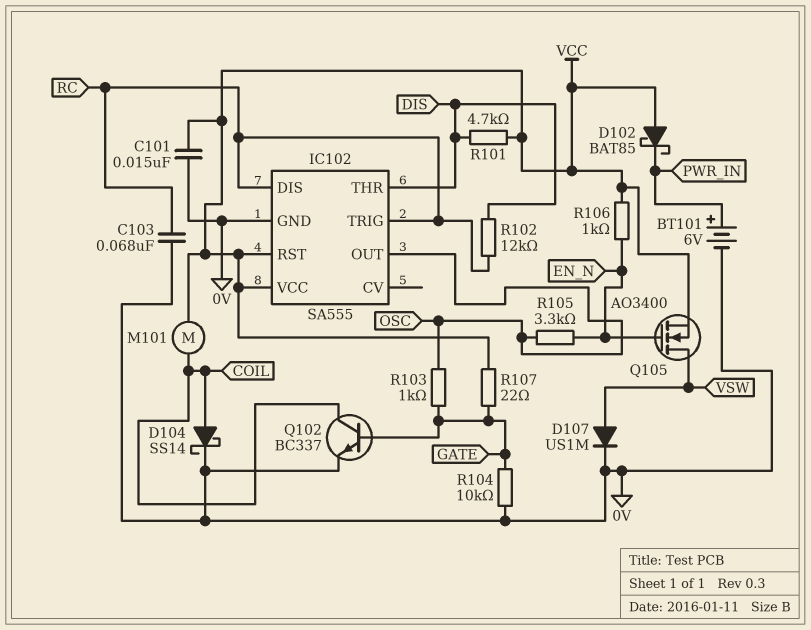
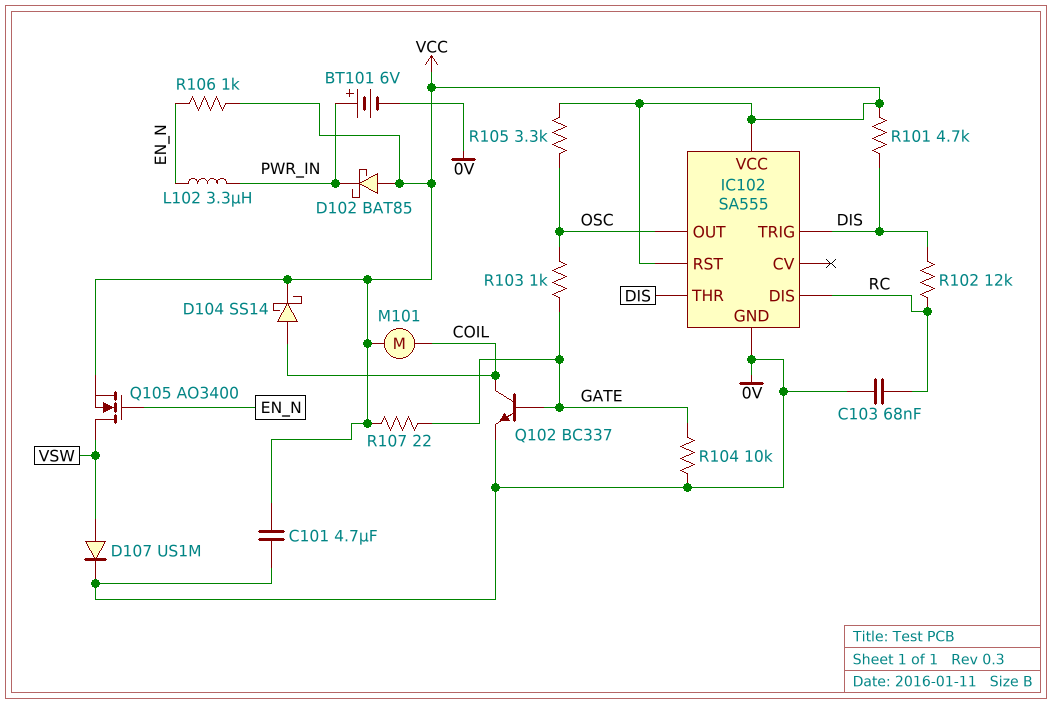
C101: 15nF (0V, VCC) -> 4.7uF (0V, VCC)
D104: schottky SS14 (A COIL, K 0V) -> schottky SS14 (A COIL, K VCC)
IC102 pin TRIG: RC -> DIS
L102: none -> 3.3uH (EN_N, PWR_IN)
R105: 3.3k (EN_N, OSC) -> 3.3k (OSC, VCC)

